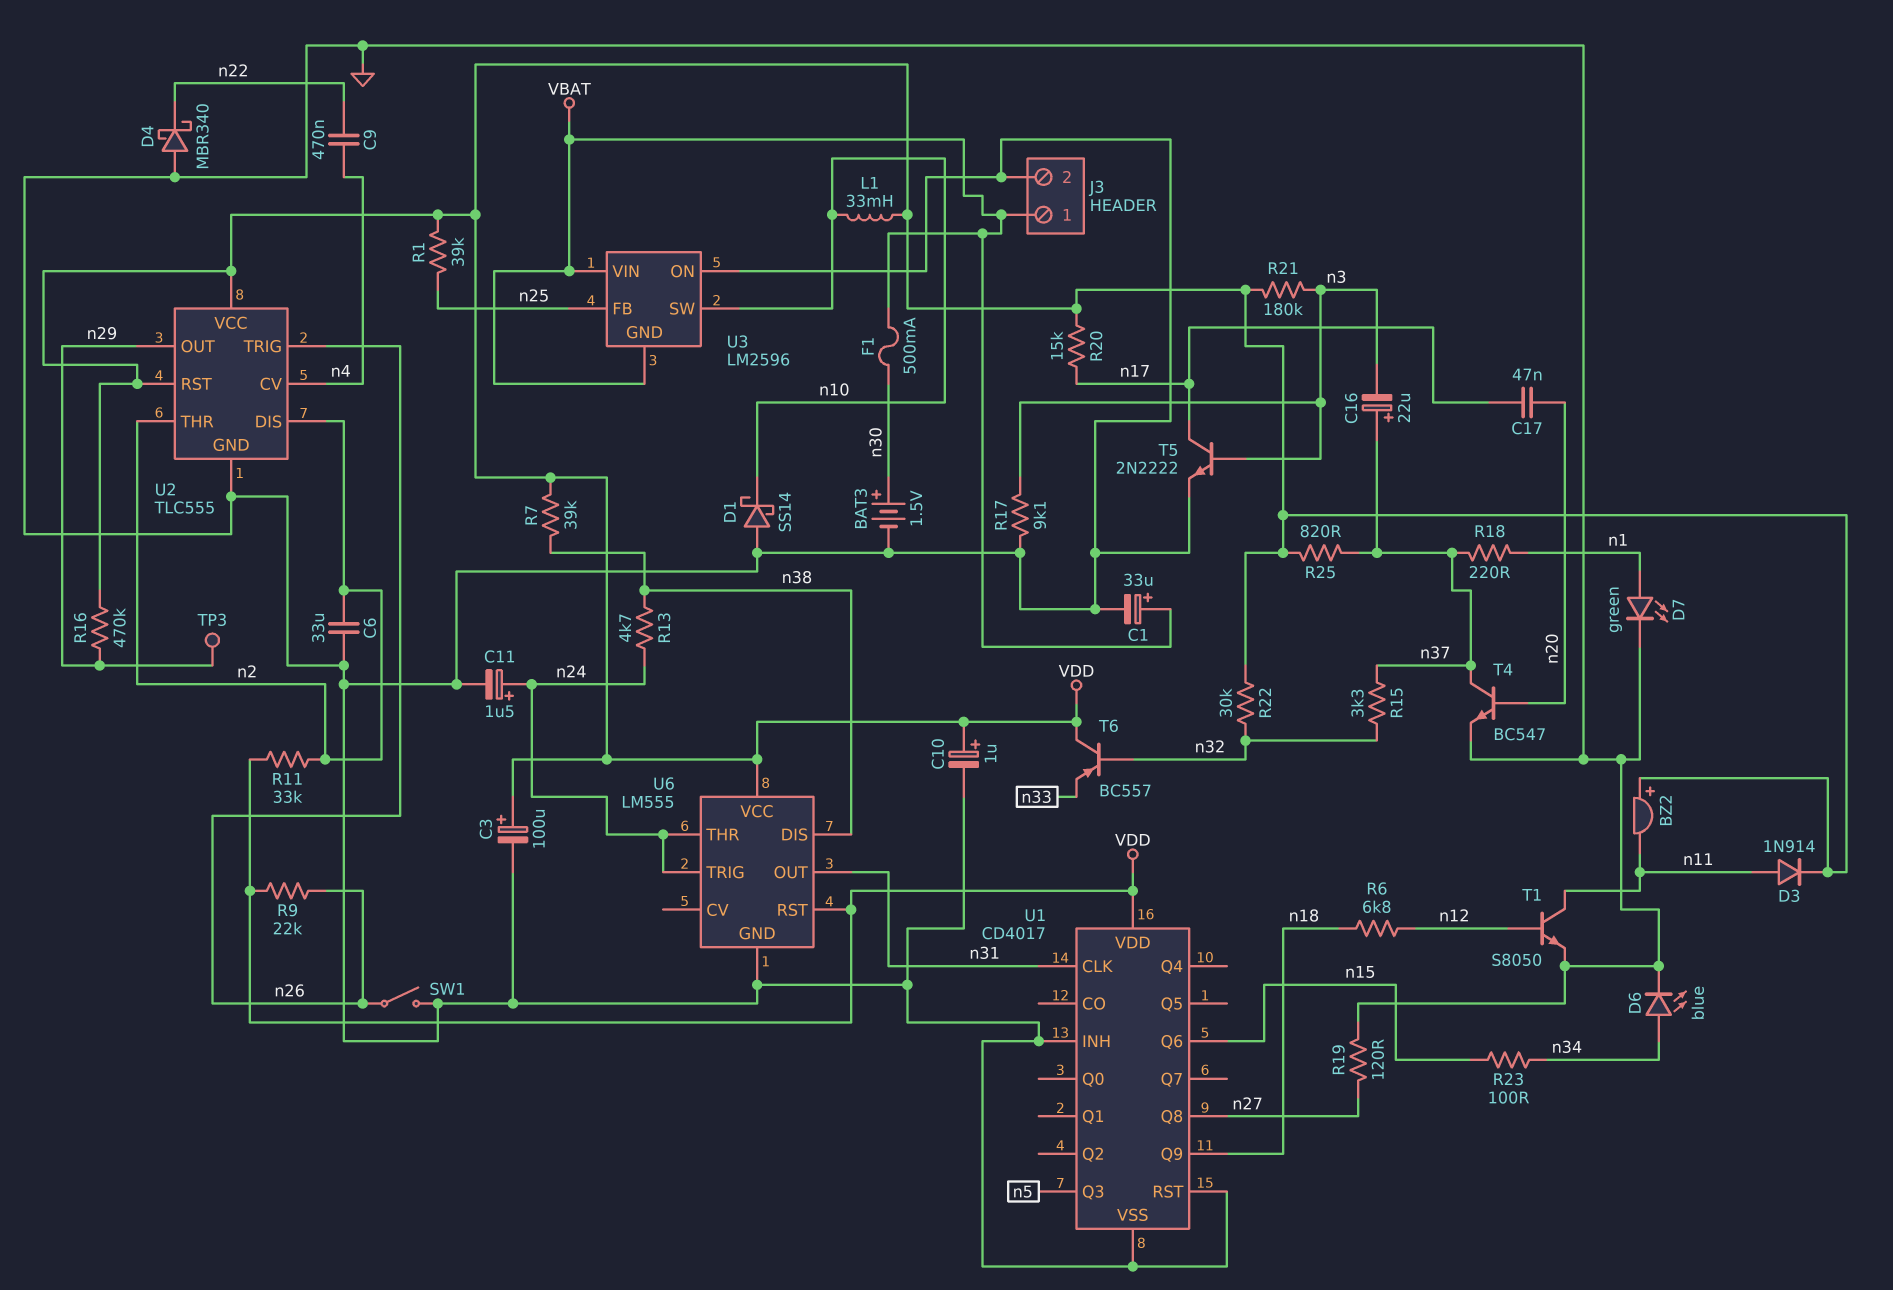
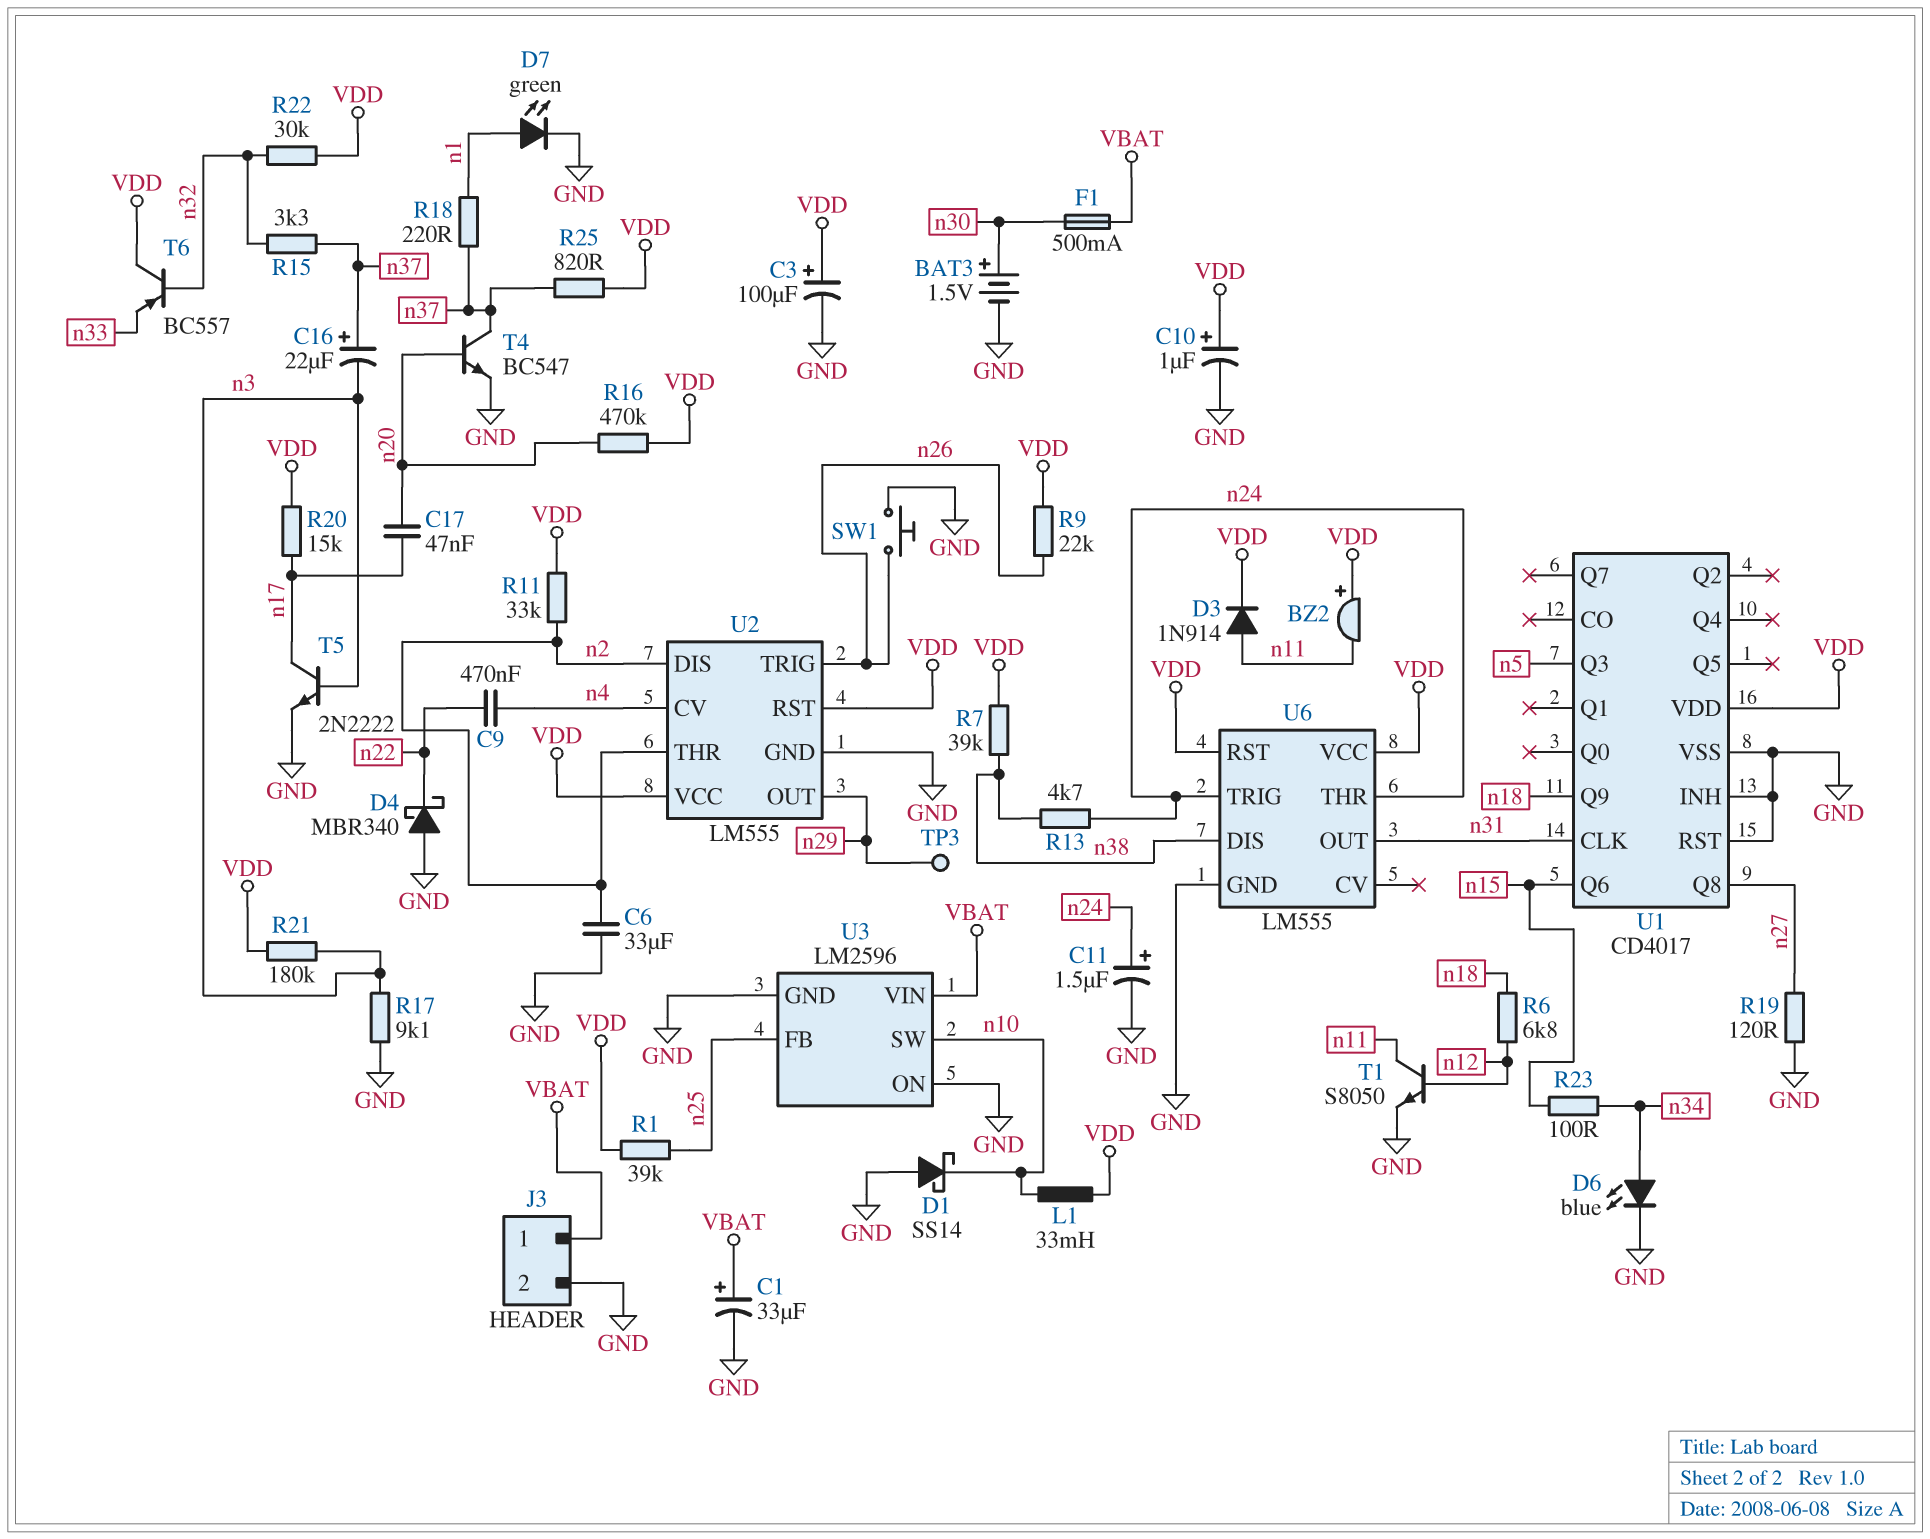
R16: 470k (VDD, n29) -> 470k (VDD, n20)
SW1: switch (GND, n26) -> button (GND, n26)
U2: TLC555 -> LM555
U3 pin GND: VBAT -> GND

